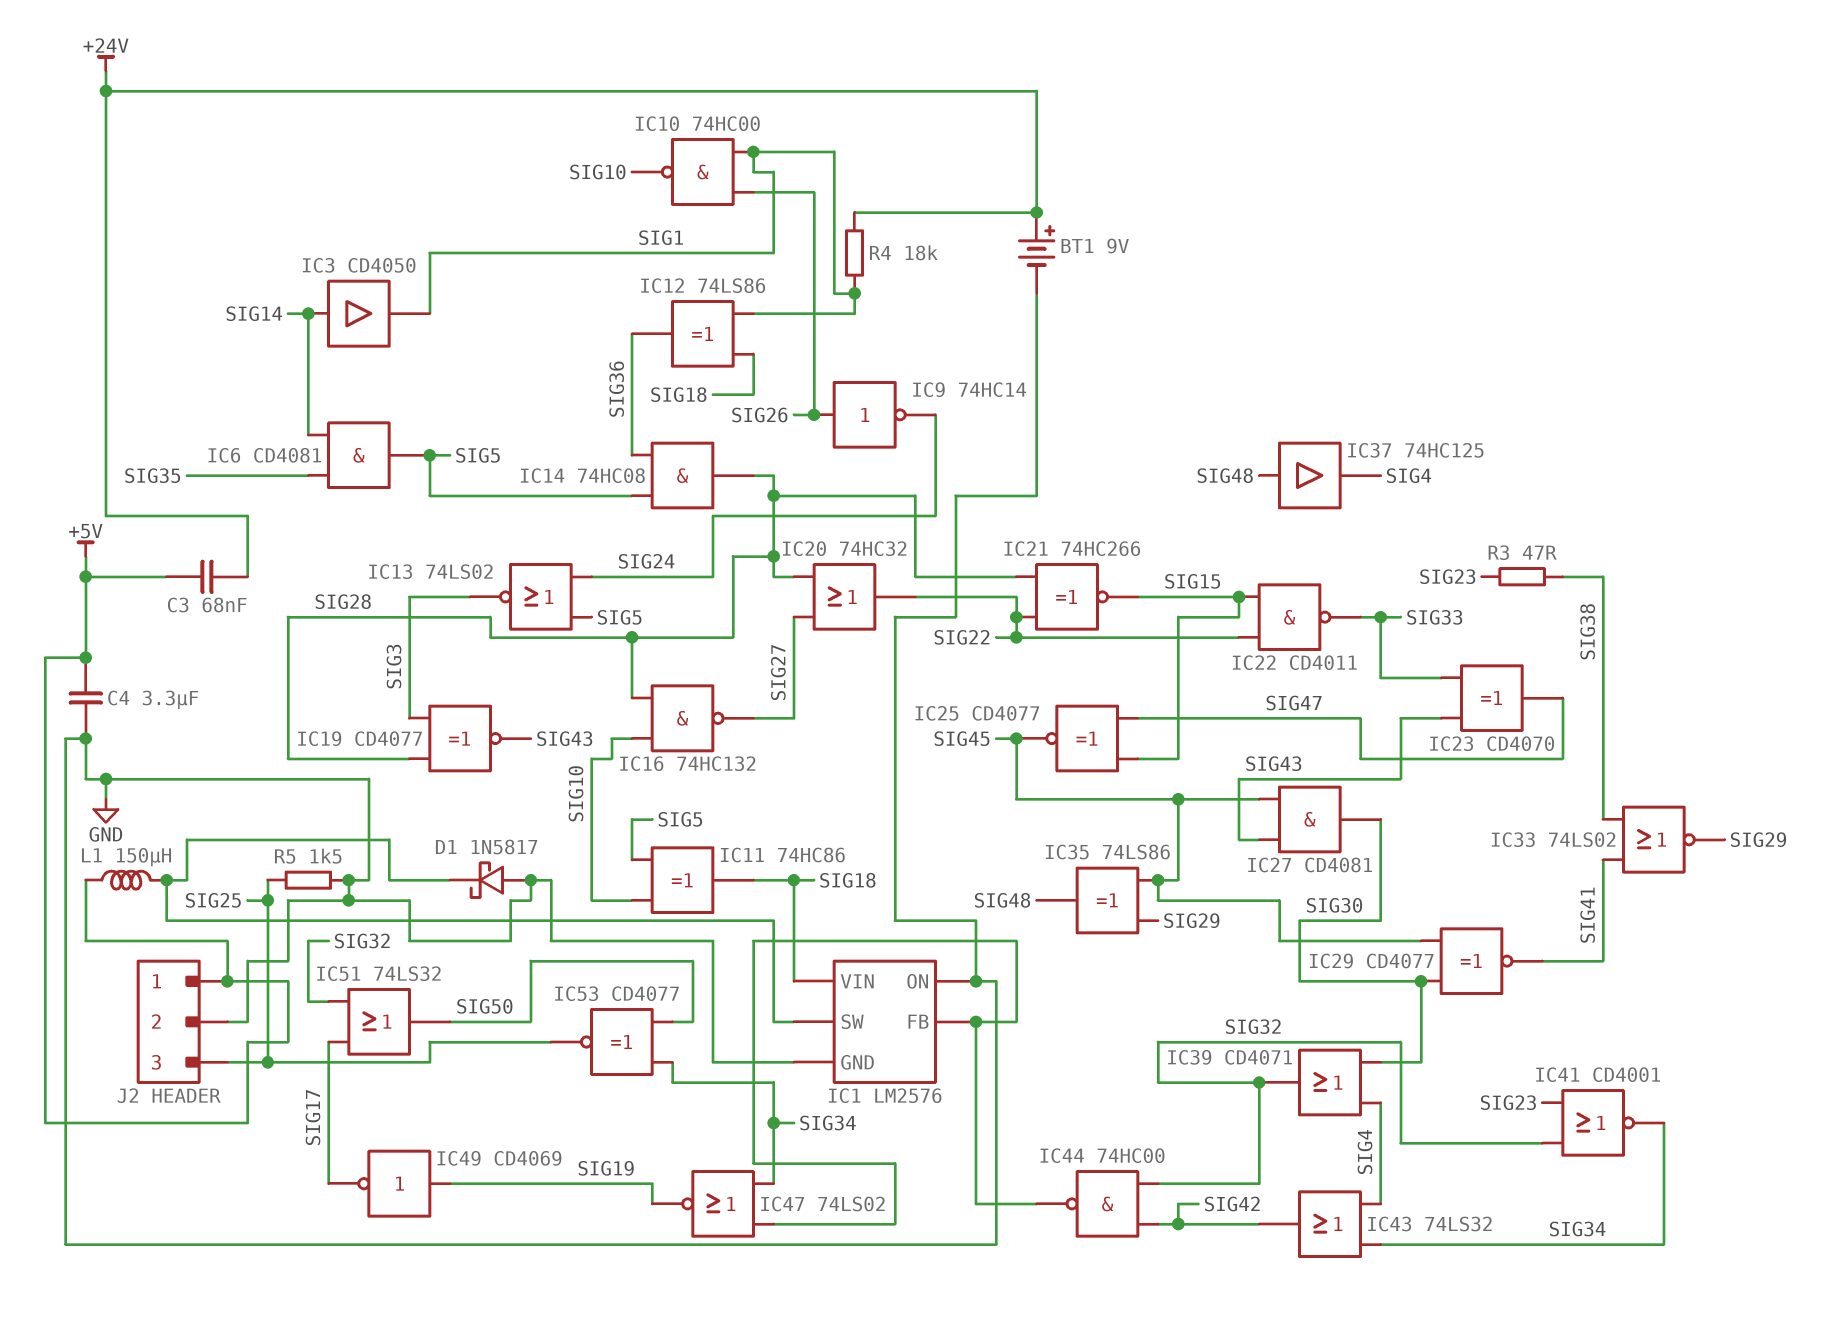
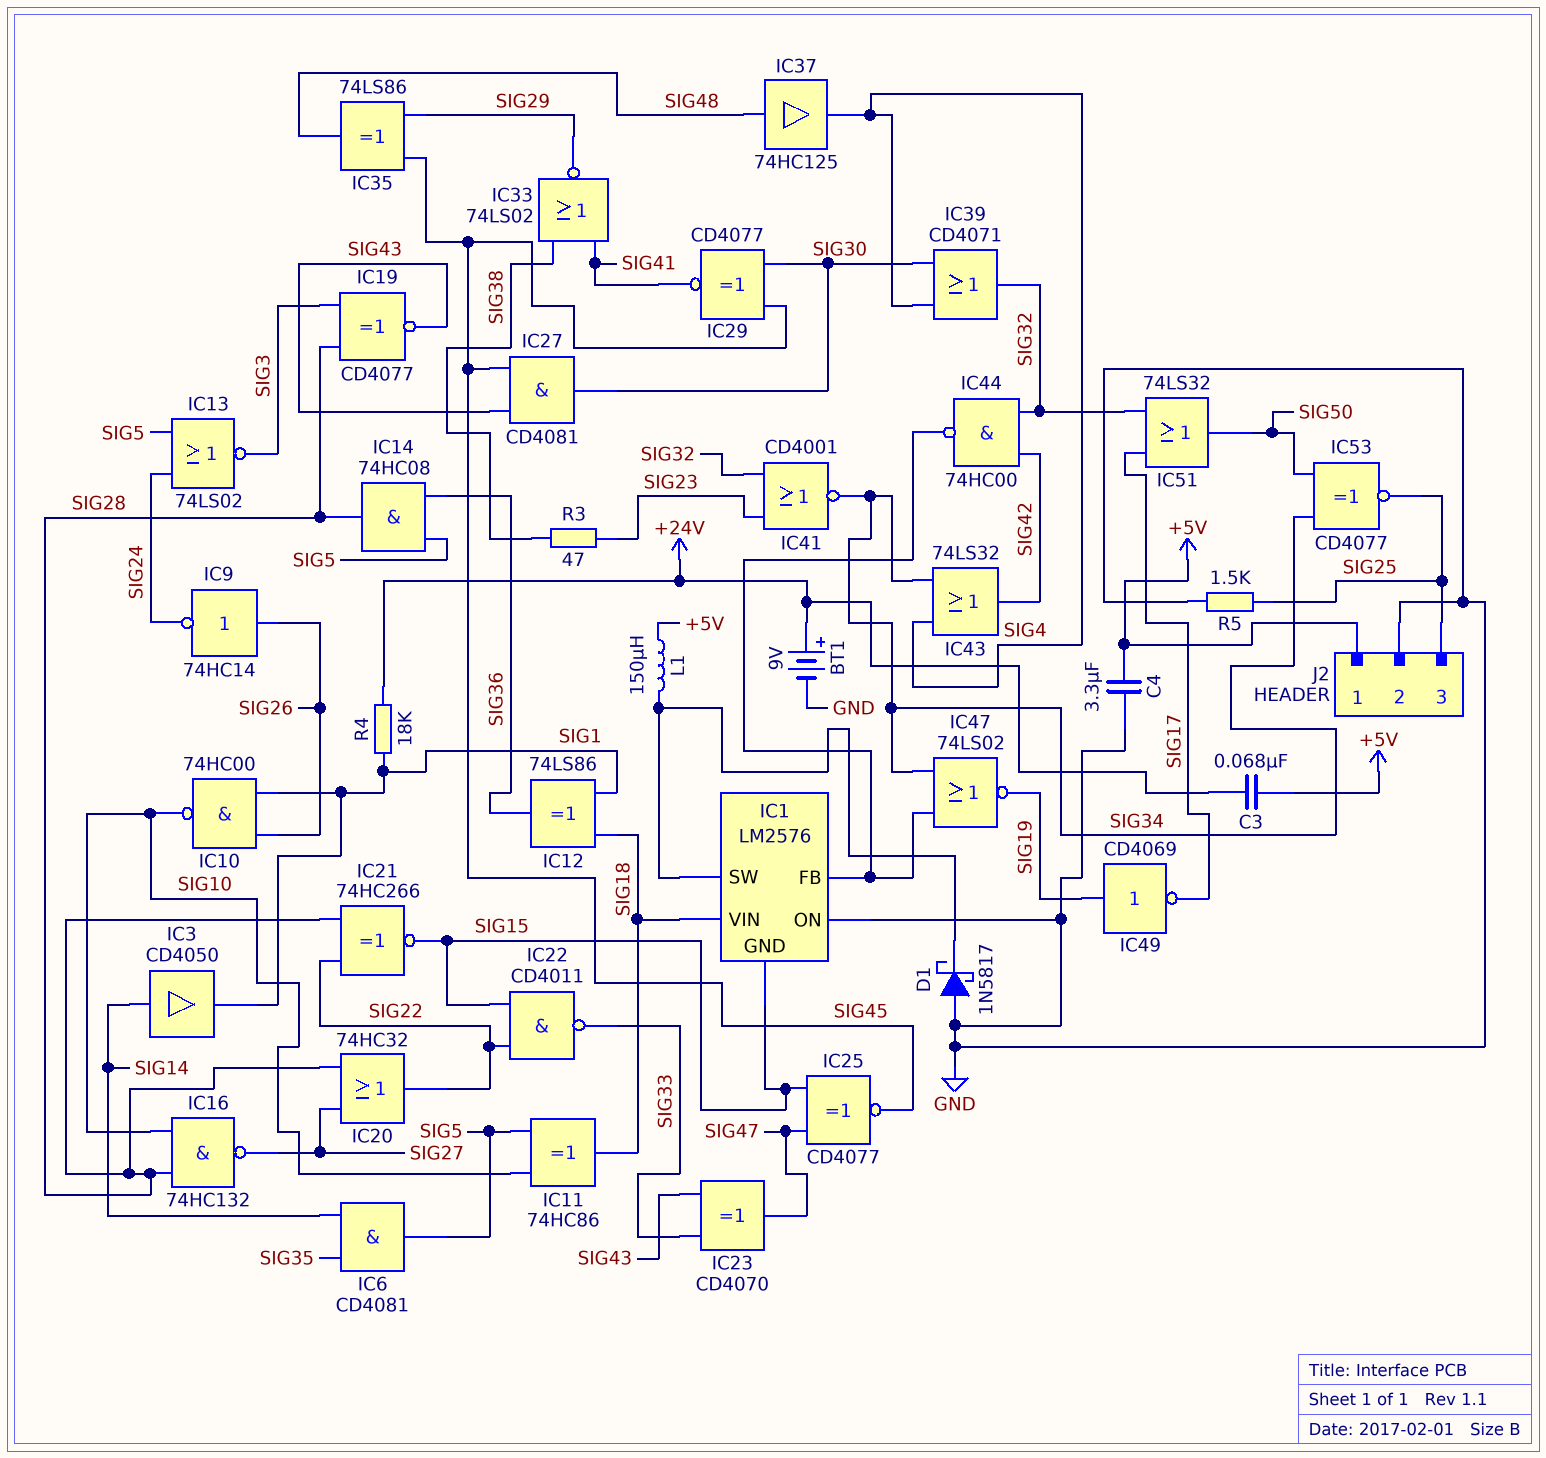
IC1 pin GND: GND -> SIG15

